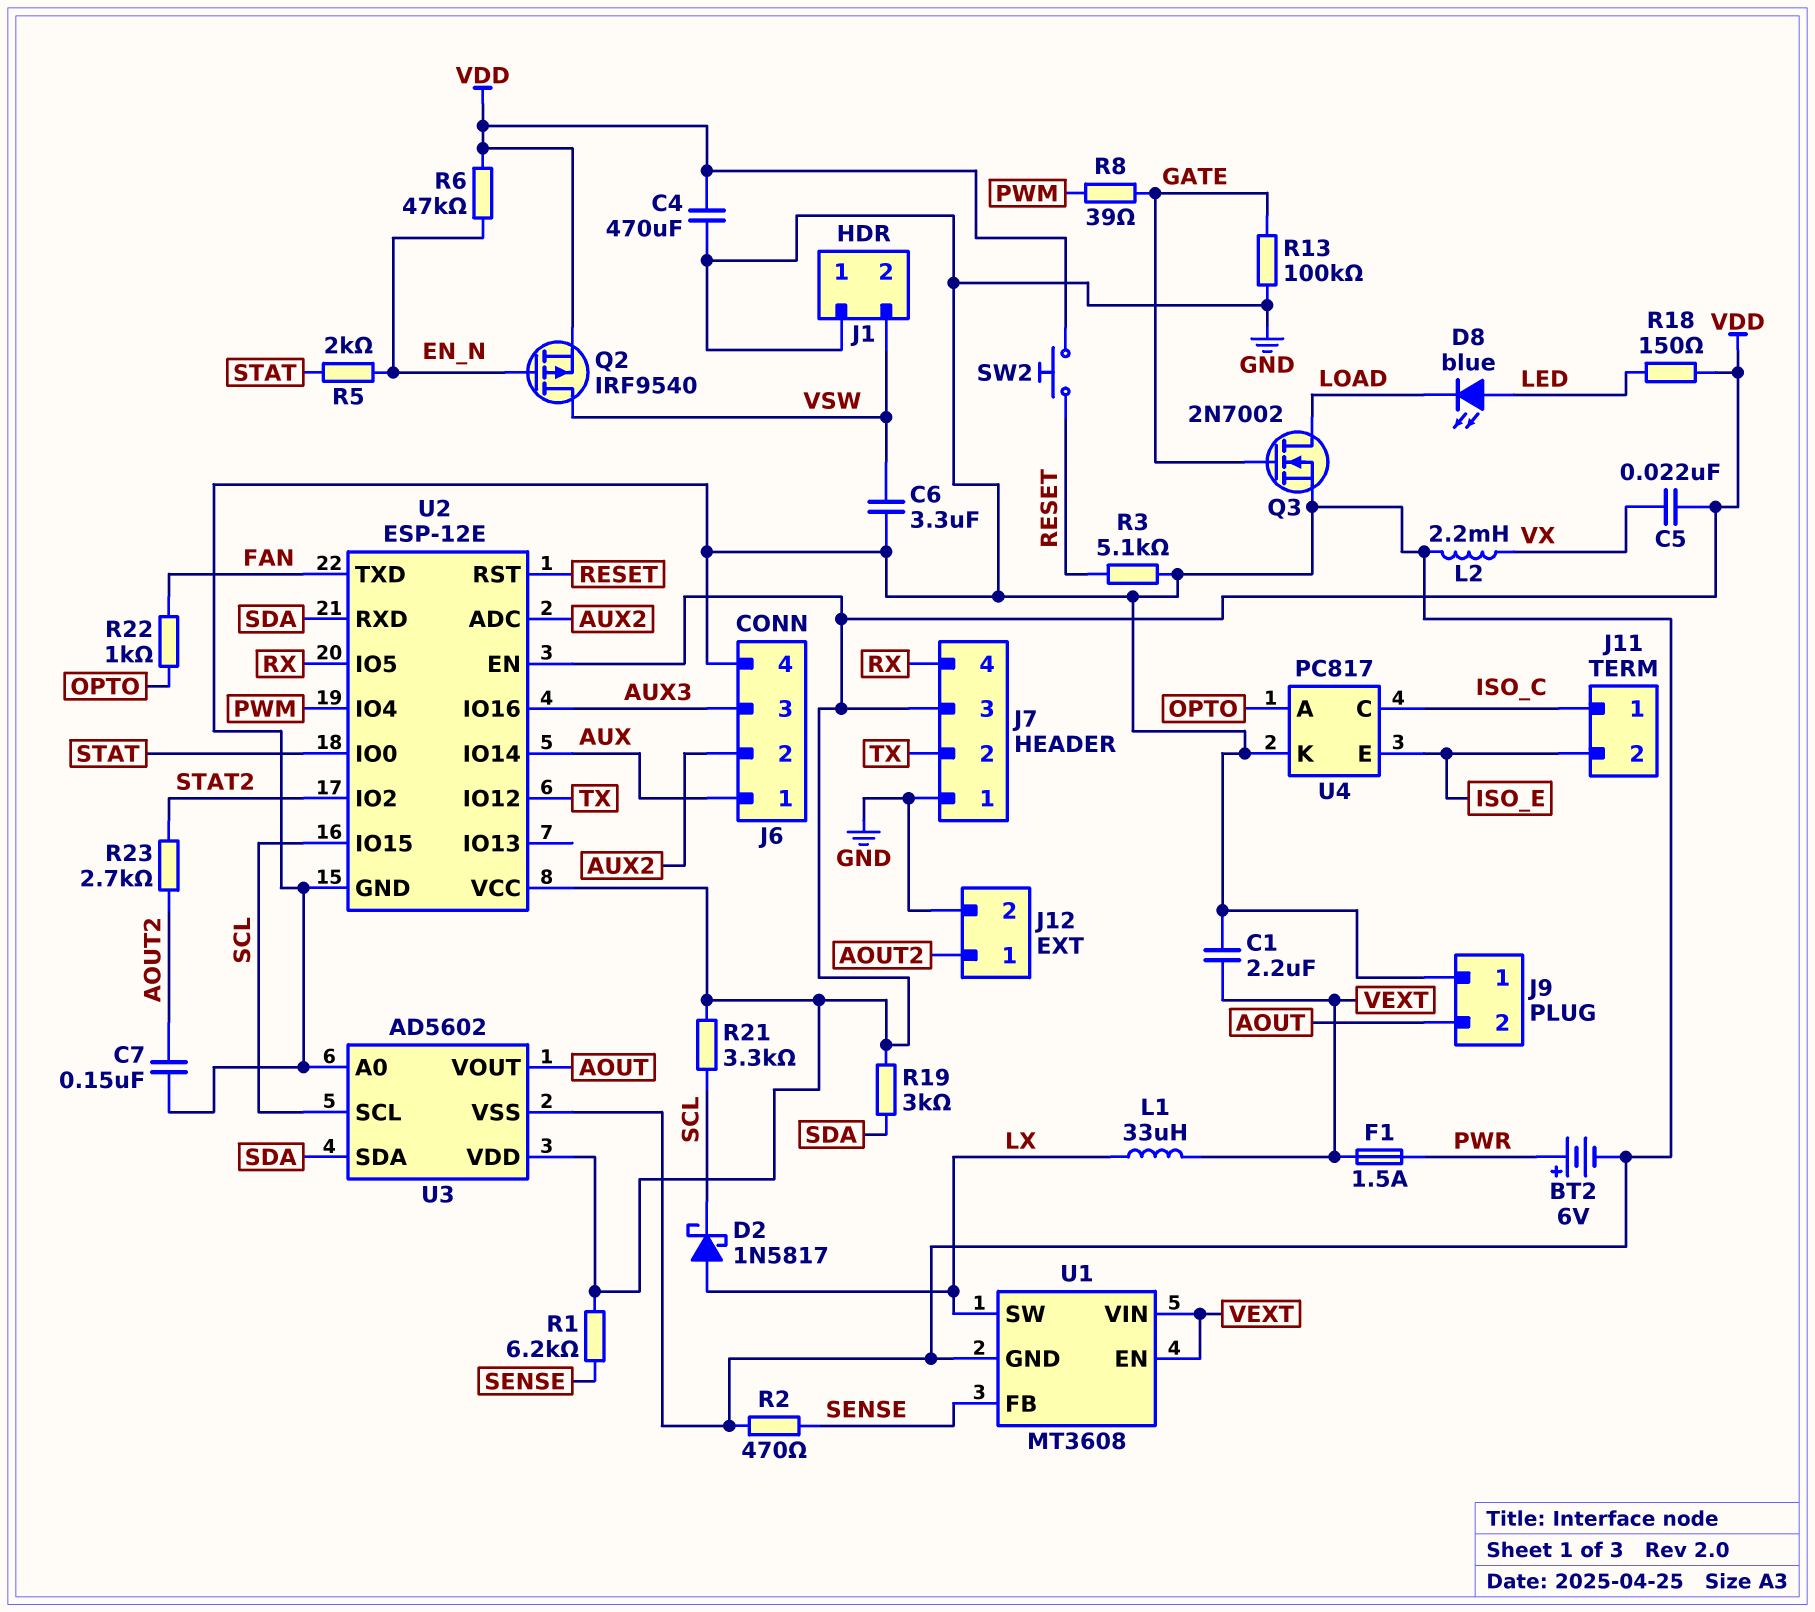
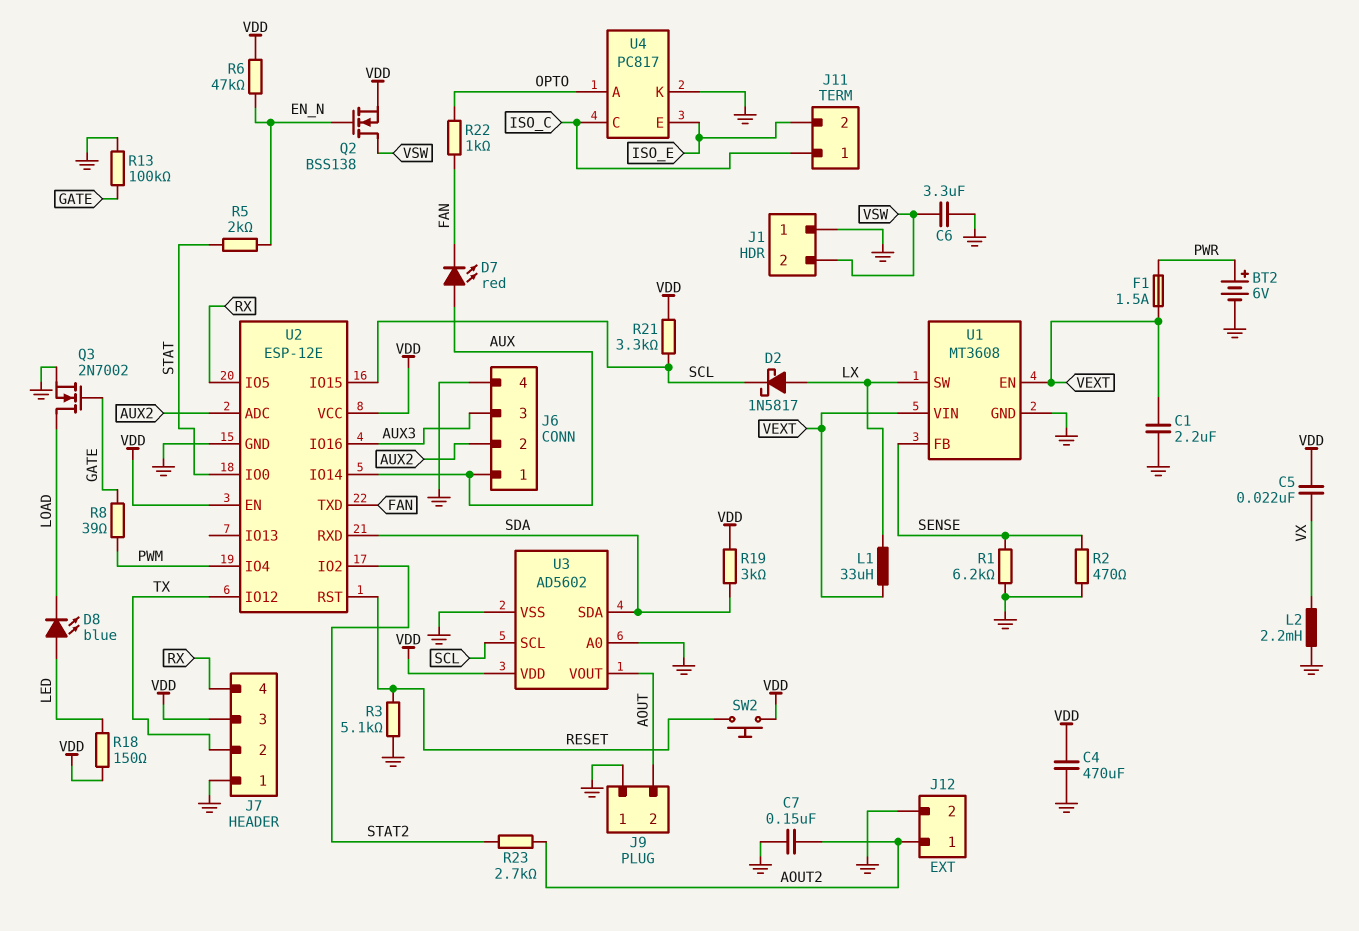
D7: none -> LED red (A AUX, K FAN)
Q2: PMOS IRF9540 (G EN_N, D VSW, S VDD) -> NMOS BSS138 (G EN_N, D VSW, S VDD)
R1: 6.2k (SENSE, VDD) -> 6.2k (GND, SENSE)

